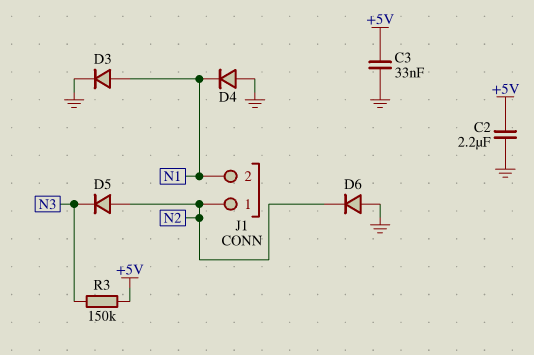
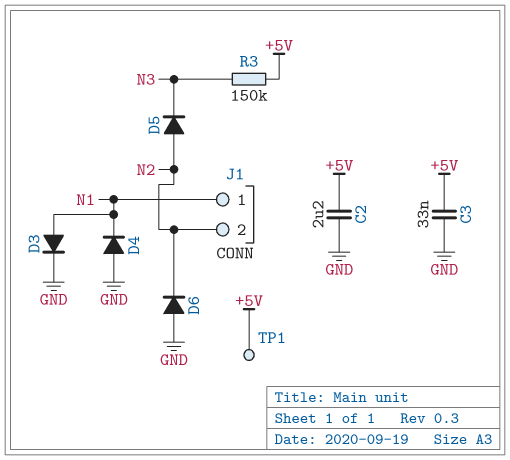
J1 pin 1: N2 -> N1
J1 pin 2: N1 -> N2
TP1: none -> test point (+5V)

